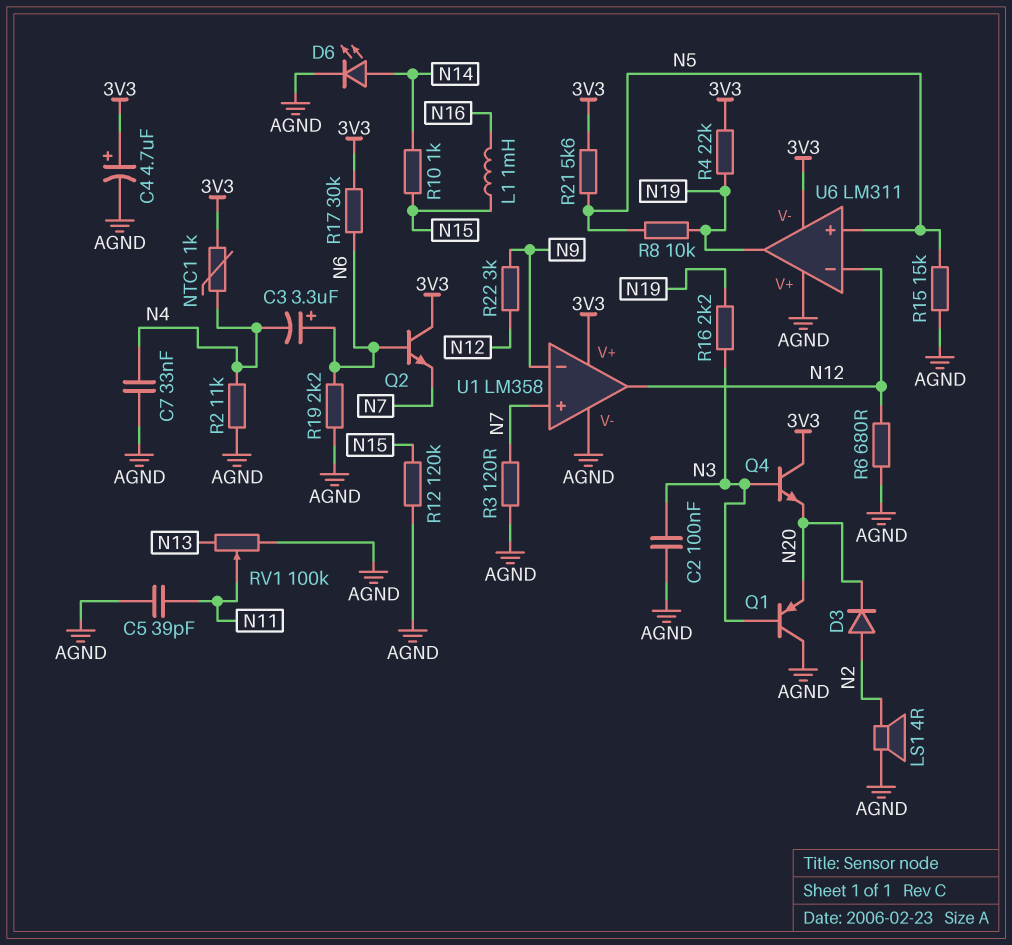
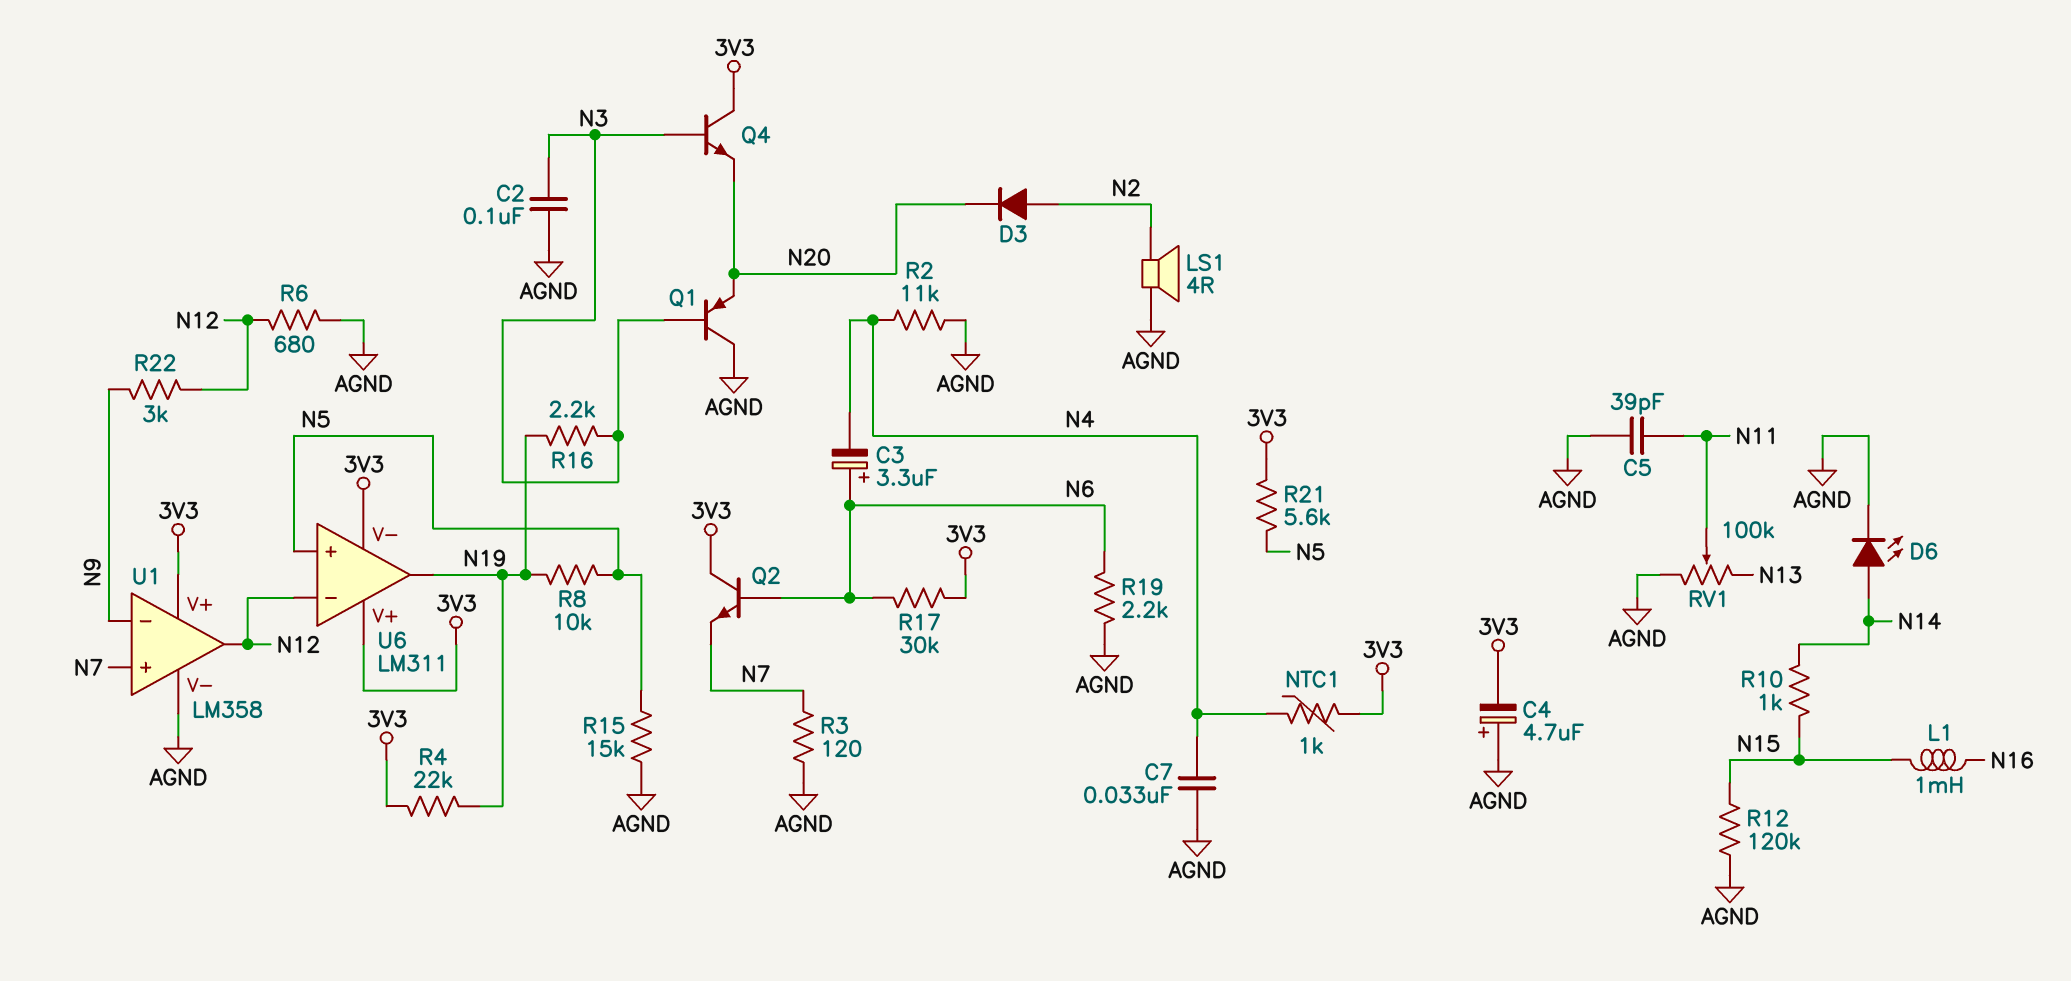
C4: 4.7uF (plus 3V3, minus AGND) -> 4.7uF (plus AGND, minus 3V3)
U6 pin V+: AGND -> 3V3

